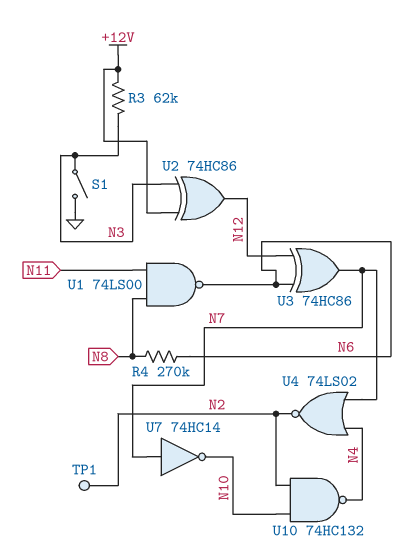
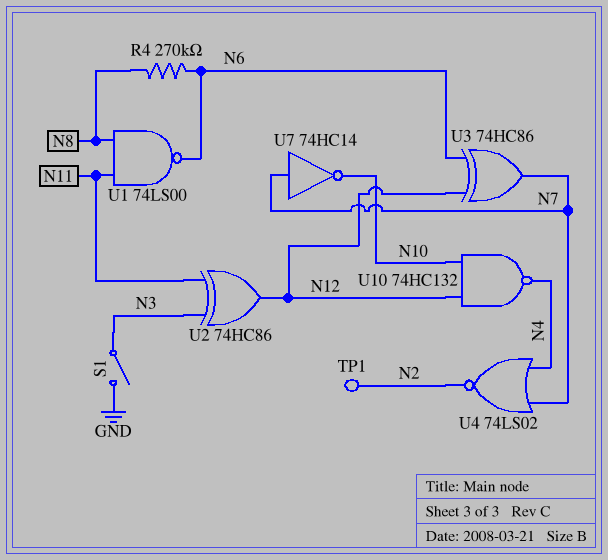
R3: 62k (+12V, N3) -> none
U2: XOR 74HC86 (in +12V, in N3, out N12) -> XOR 74HC86 (in N3, in N11, out N12)
U10: NAND 74HC132 (in N2, in N10, out N4) -> NAND 74HC132 (in N10, in N12, out N4)

